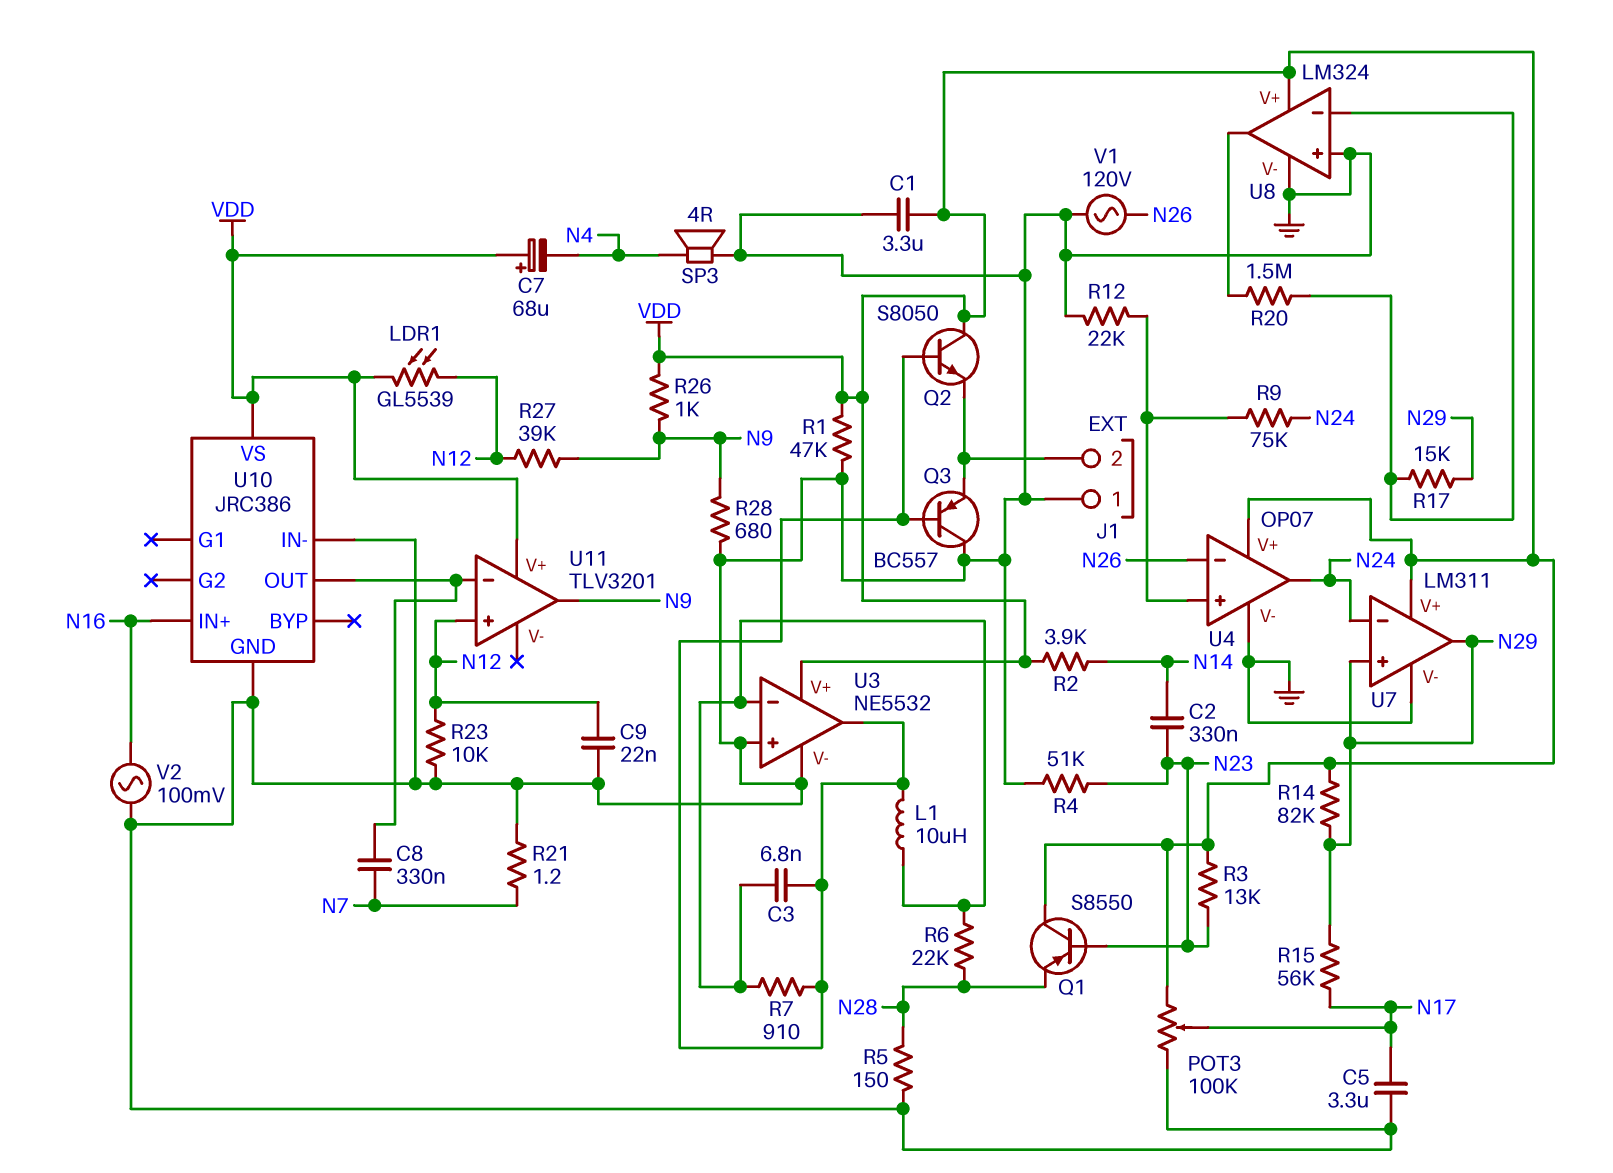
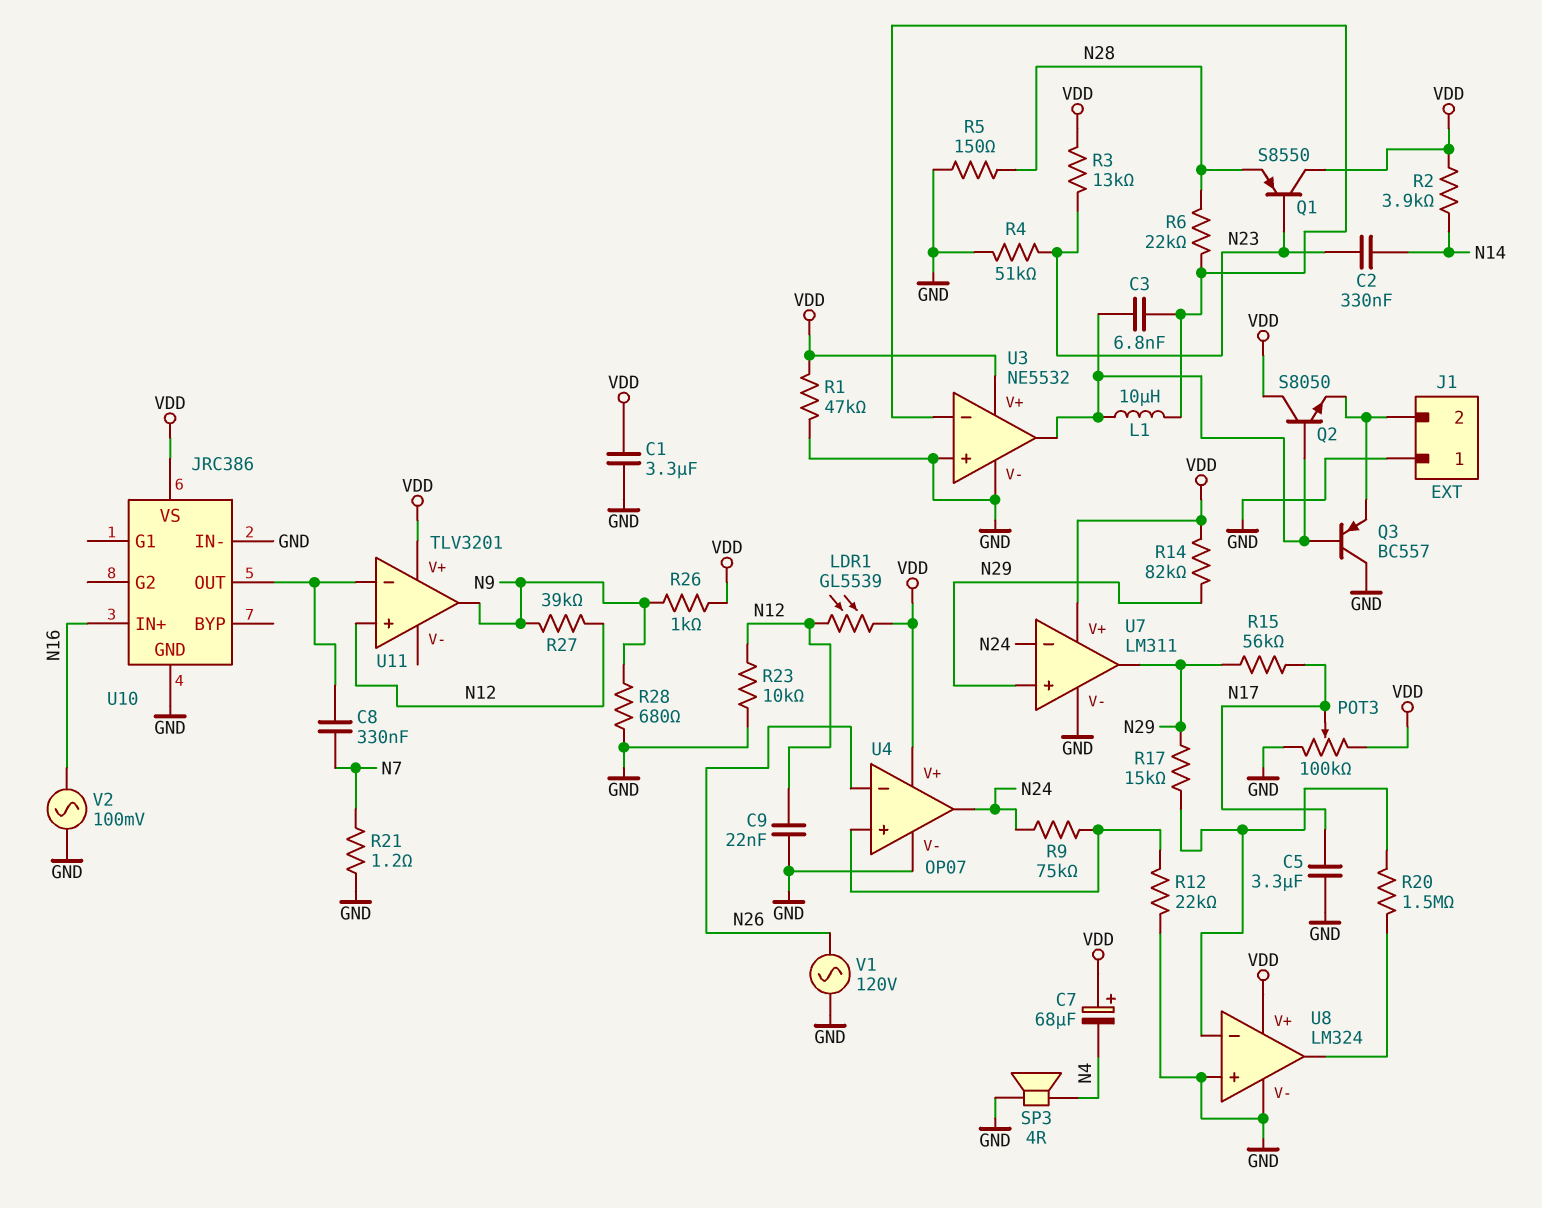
R7: 910 (U3/in-, U3/out) -> none

